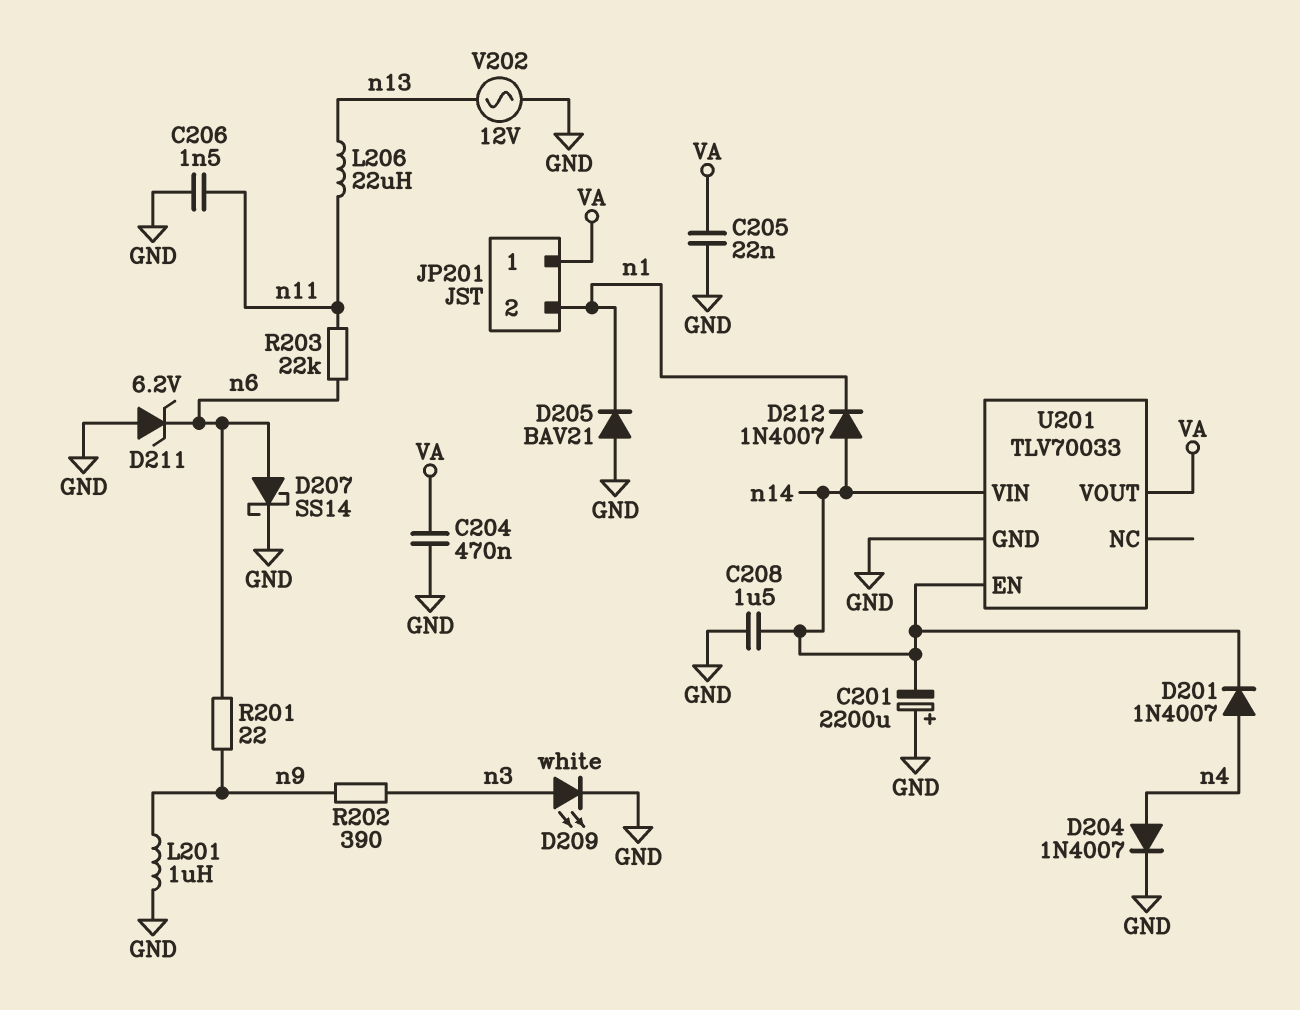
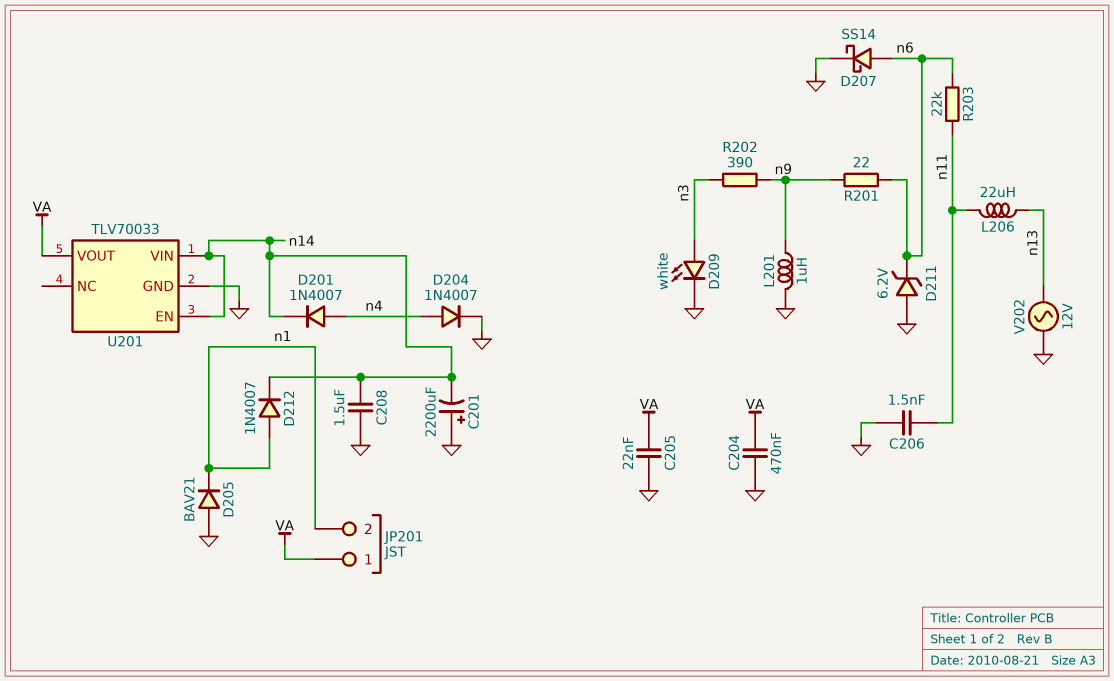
D212: diode 1N4007 (A n14, K n1) -> diode 1N4007 (A n1, K n14)

